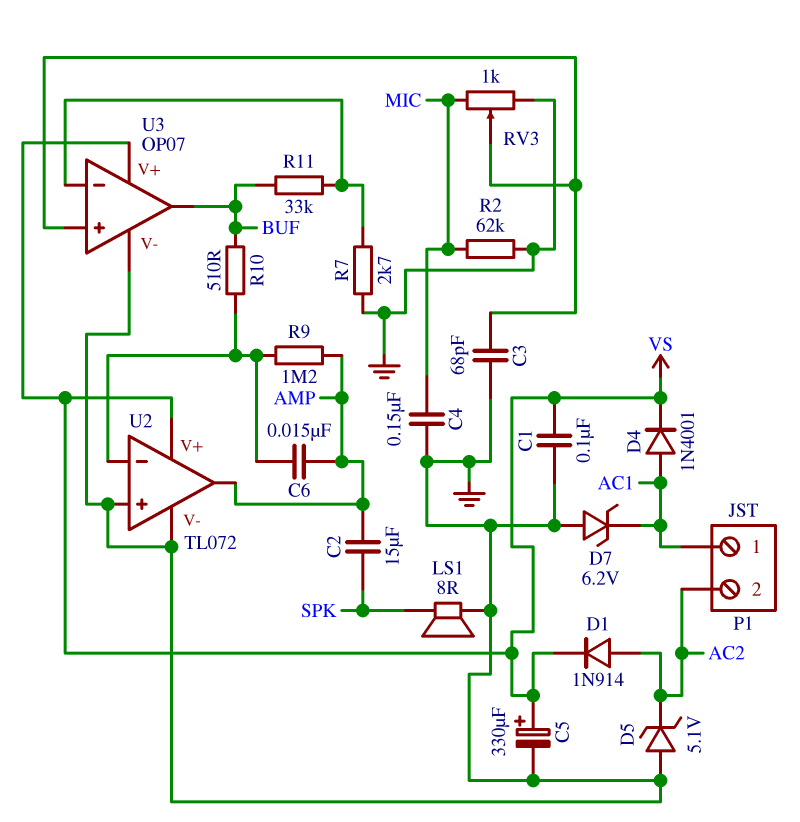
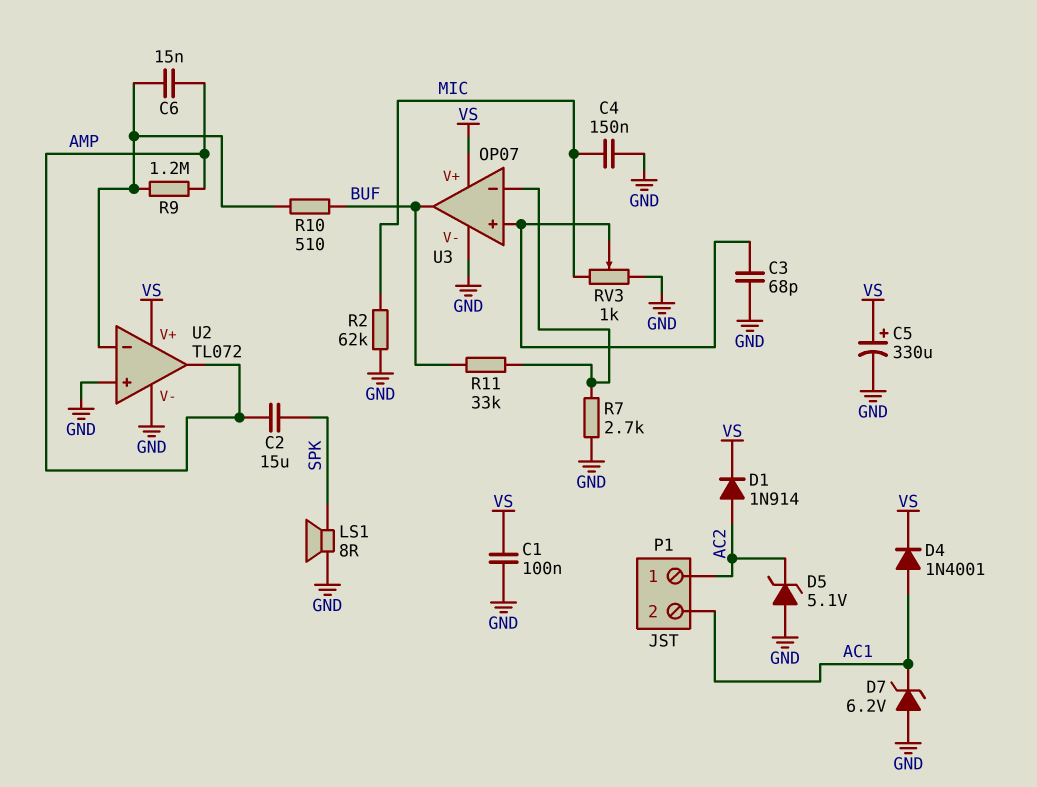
P1 pin 1: AC1 -> AC2
P1 pin 2: AC2 -> AC1

